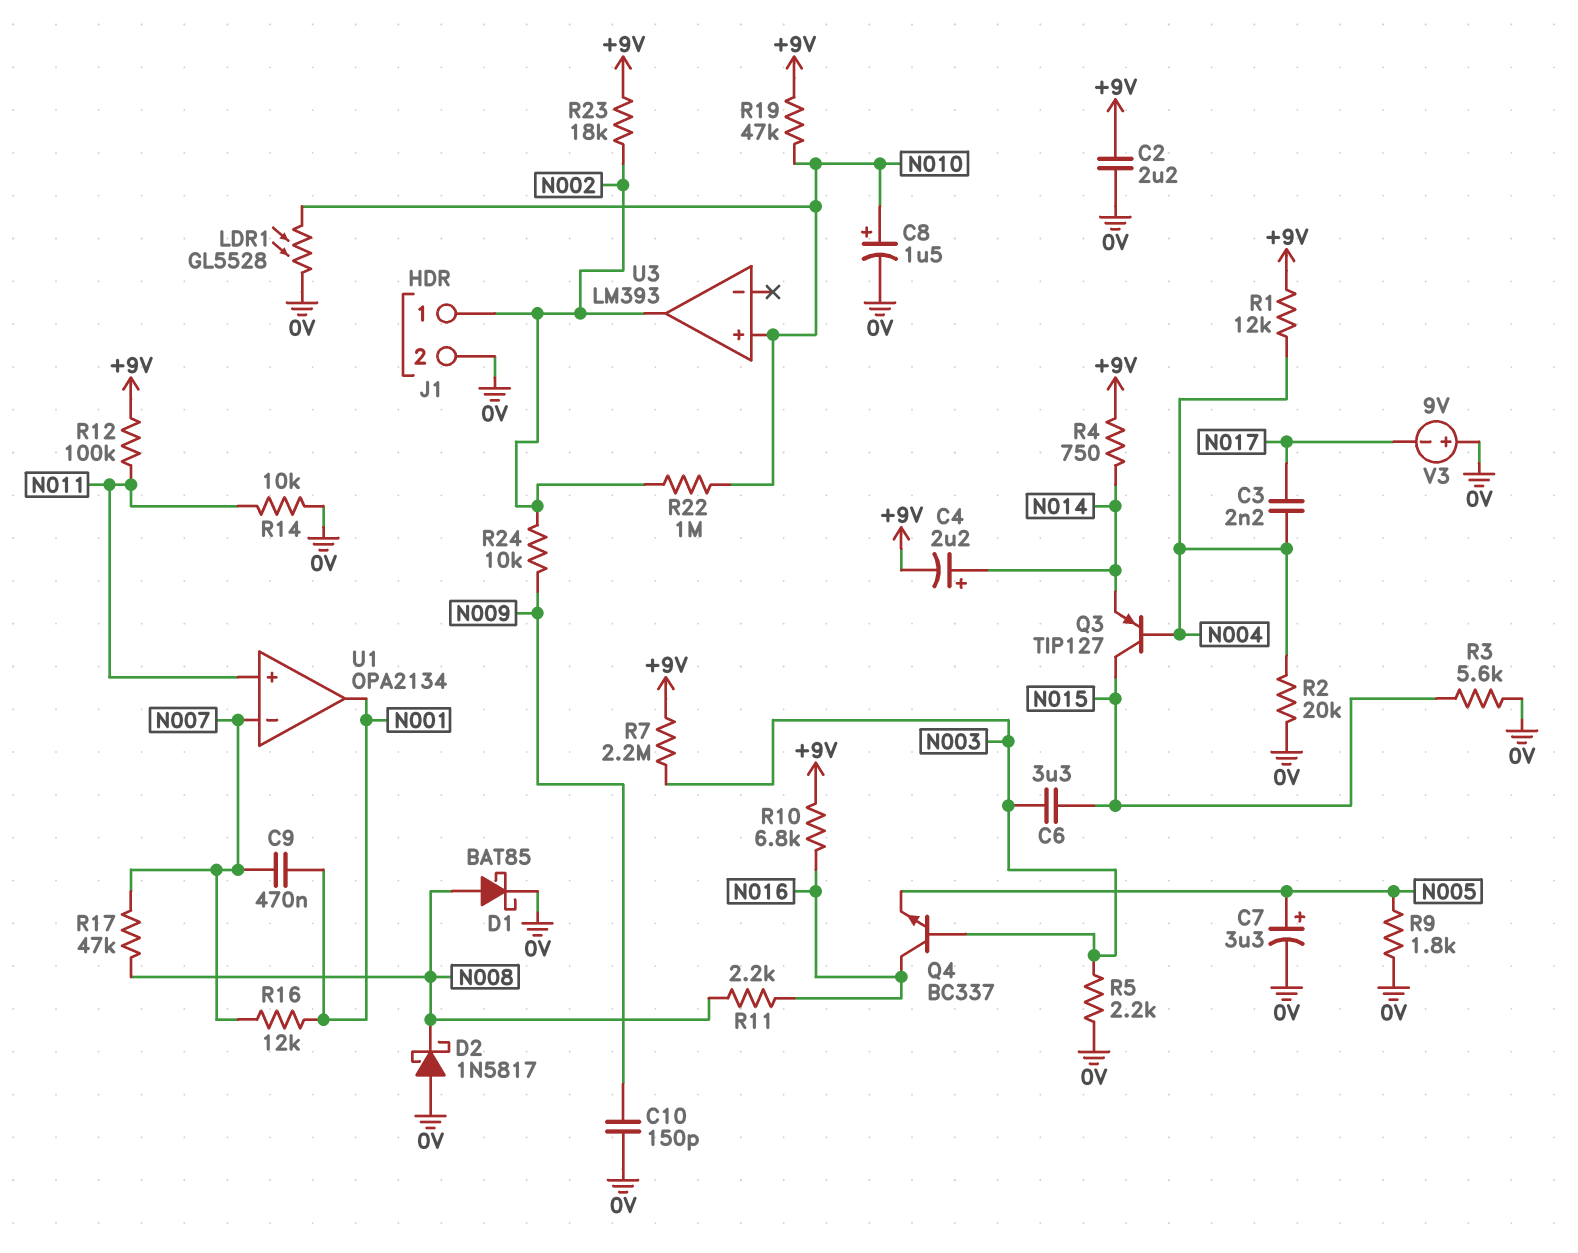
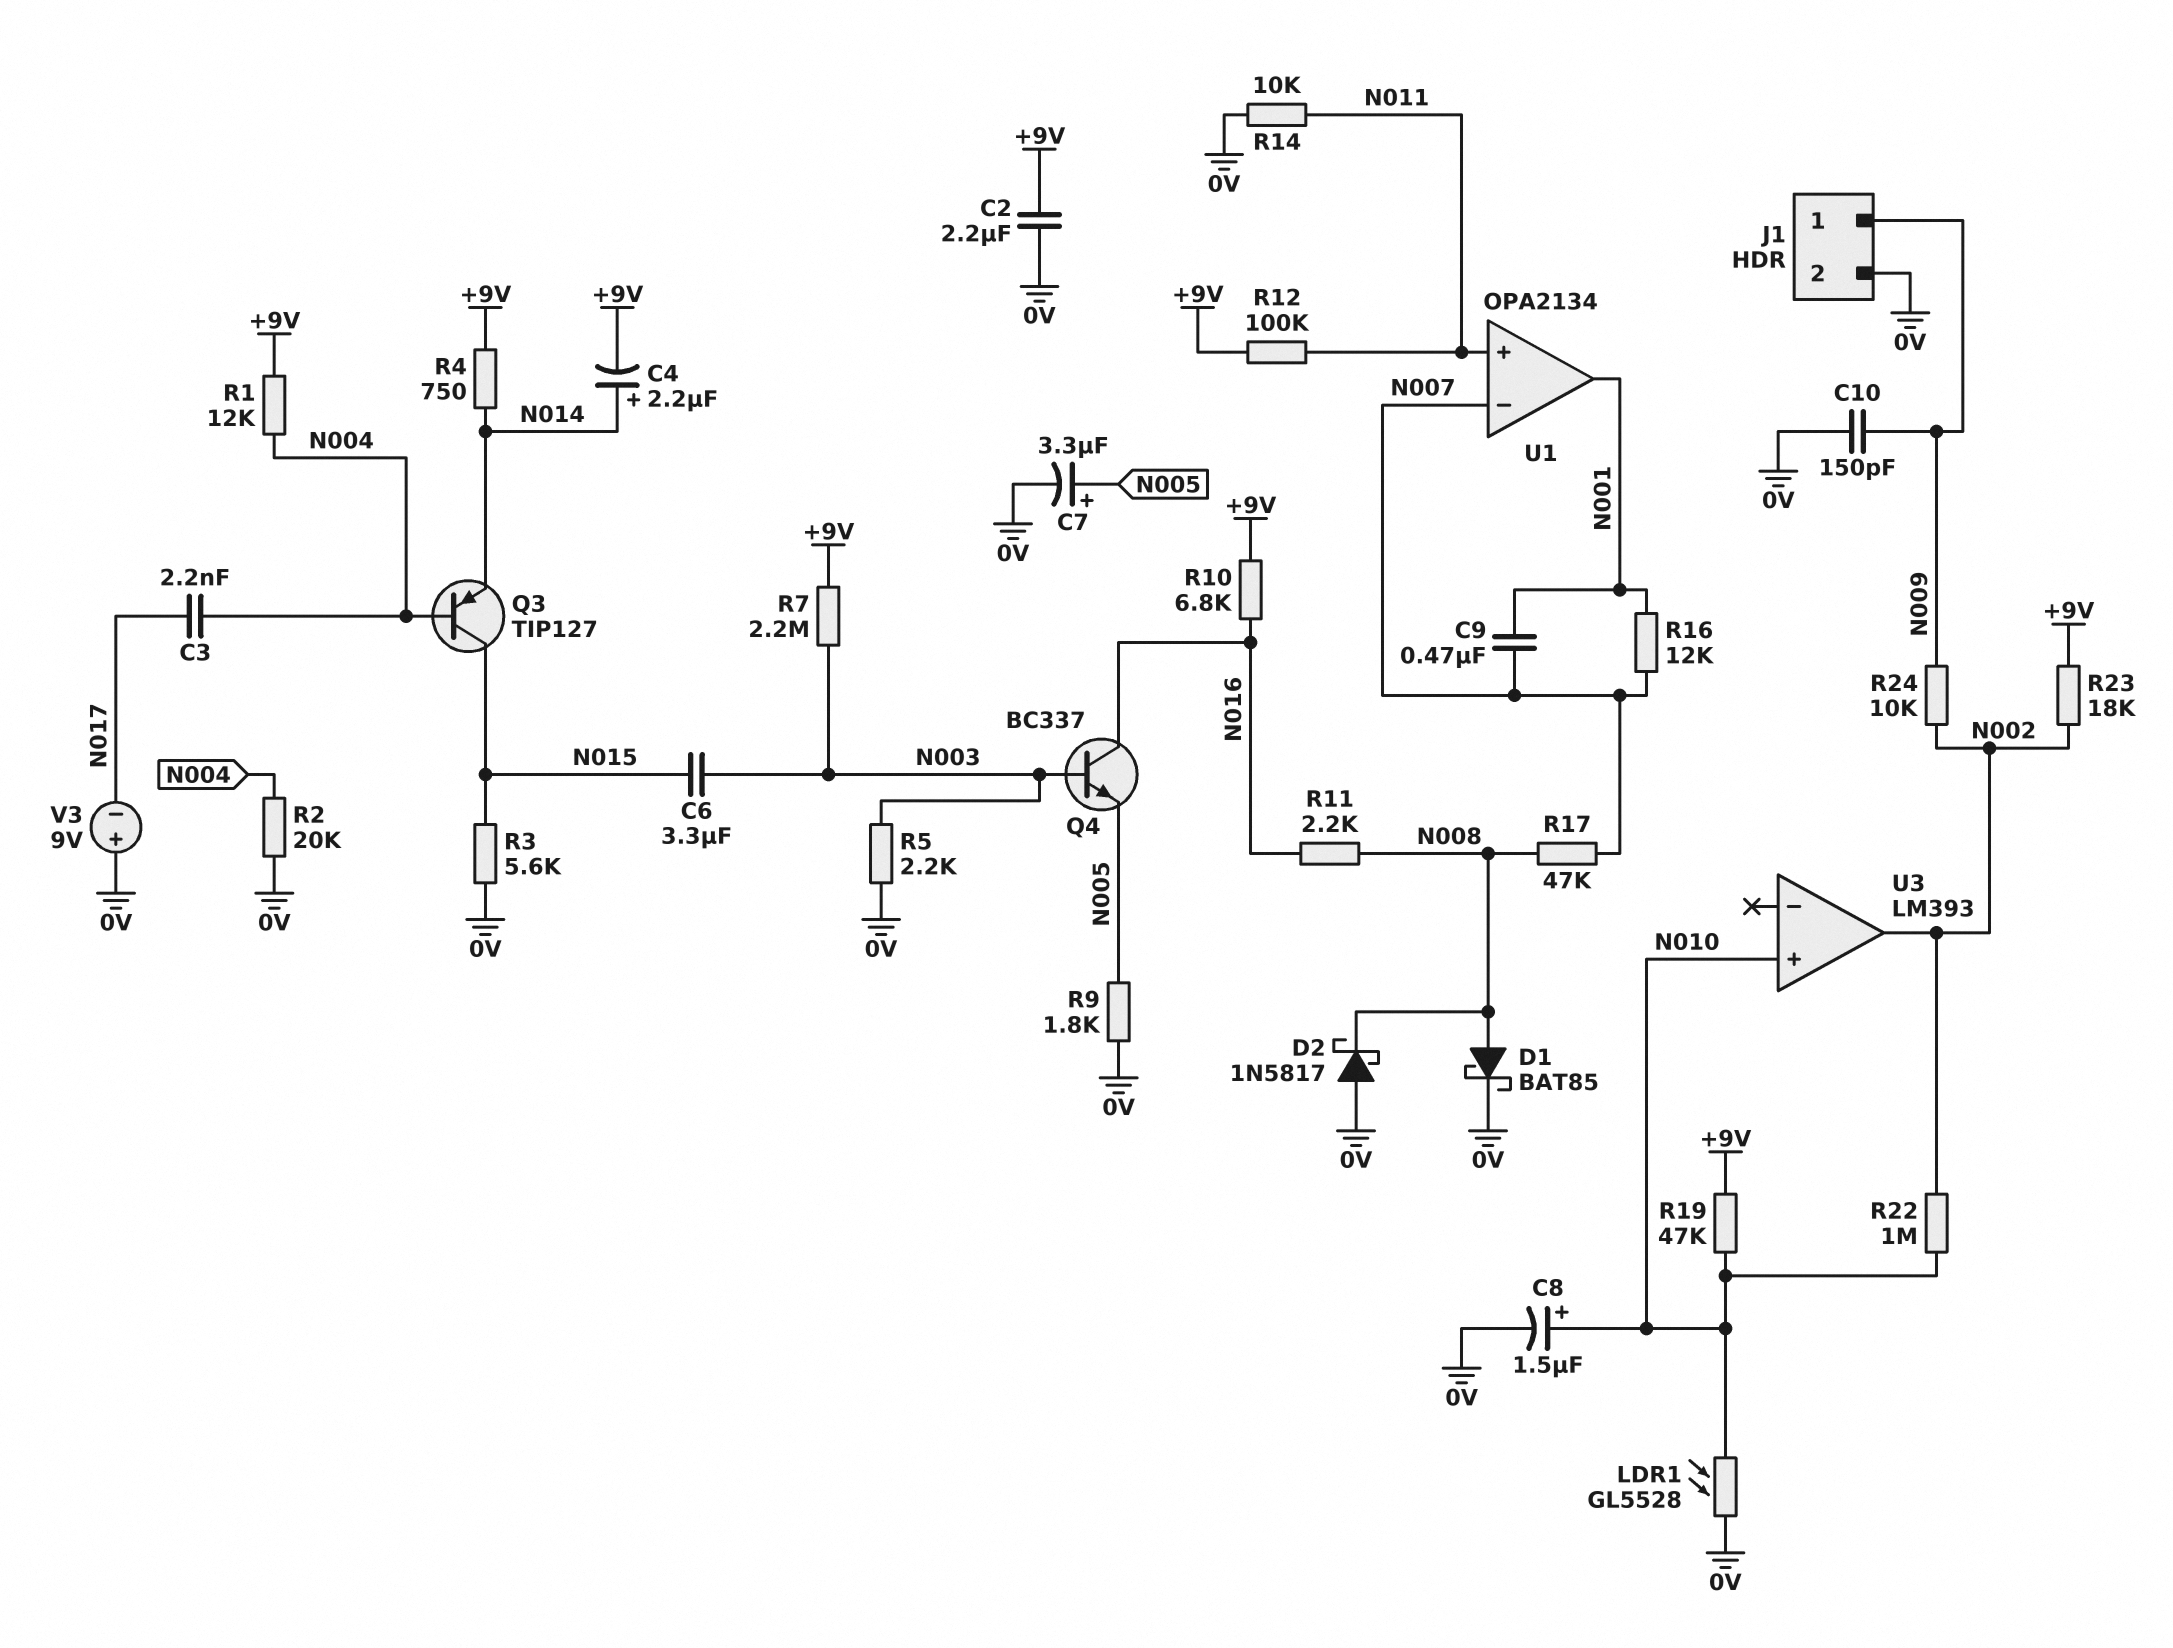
J1 pin 1: N002 -> N009

